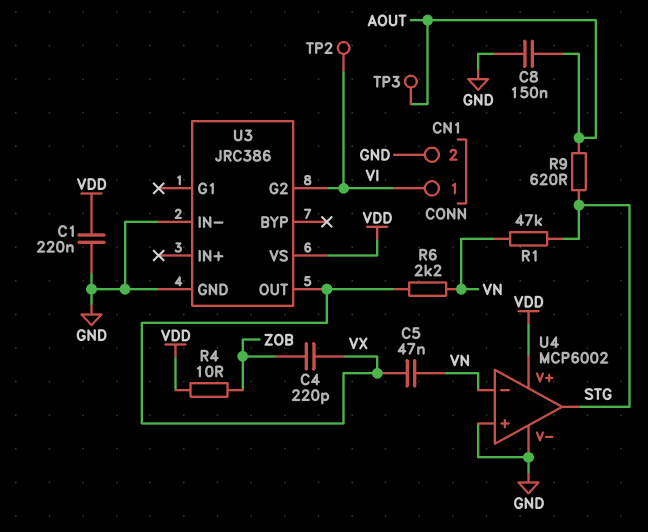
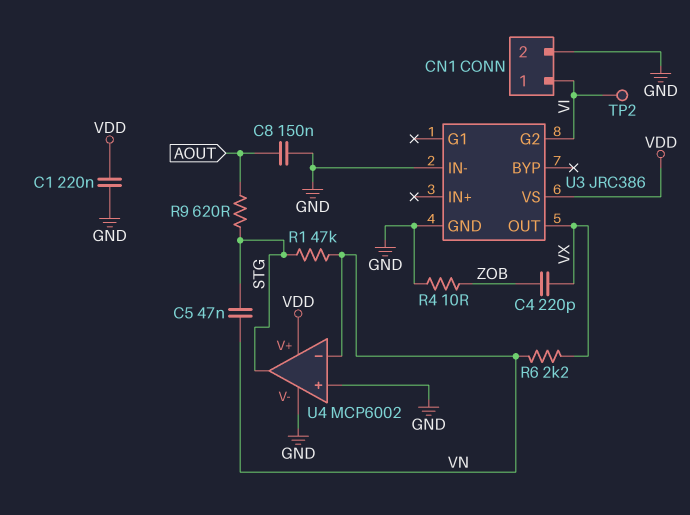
C5: 47nF (VN, VX) -> 47nF (STG, VN)
R4: 10 (VDD, ZOB) -> 10 (GND, ZOB)
TP3: test point (AOUT) -> none

